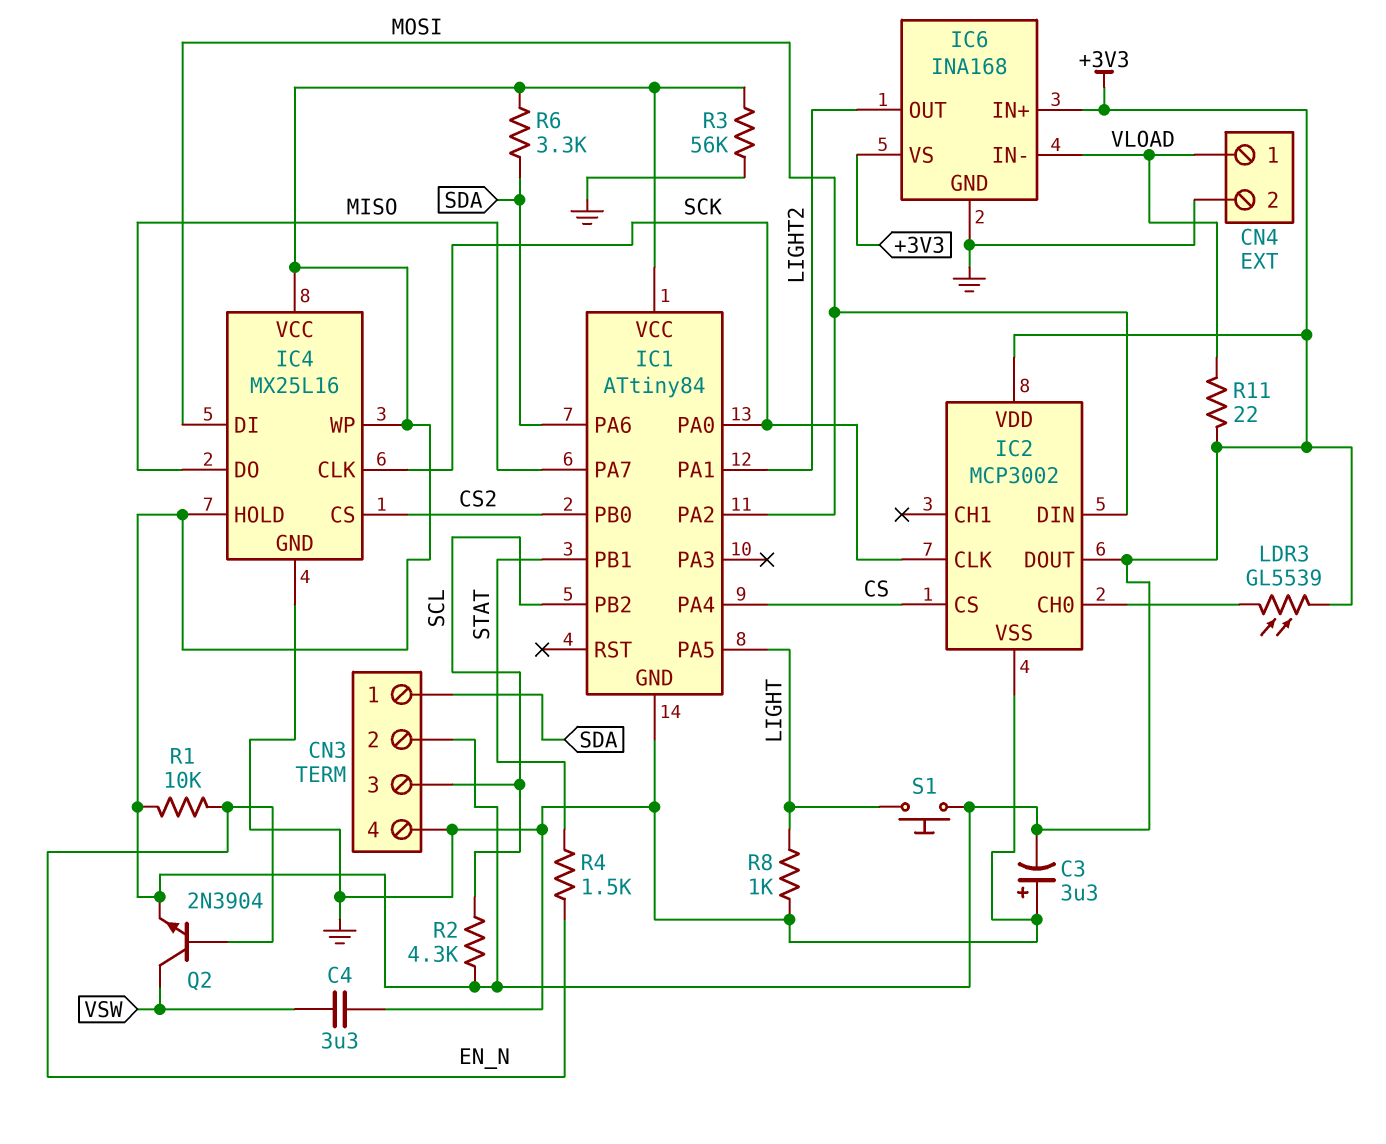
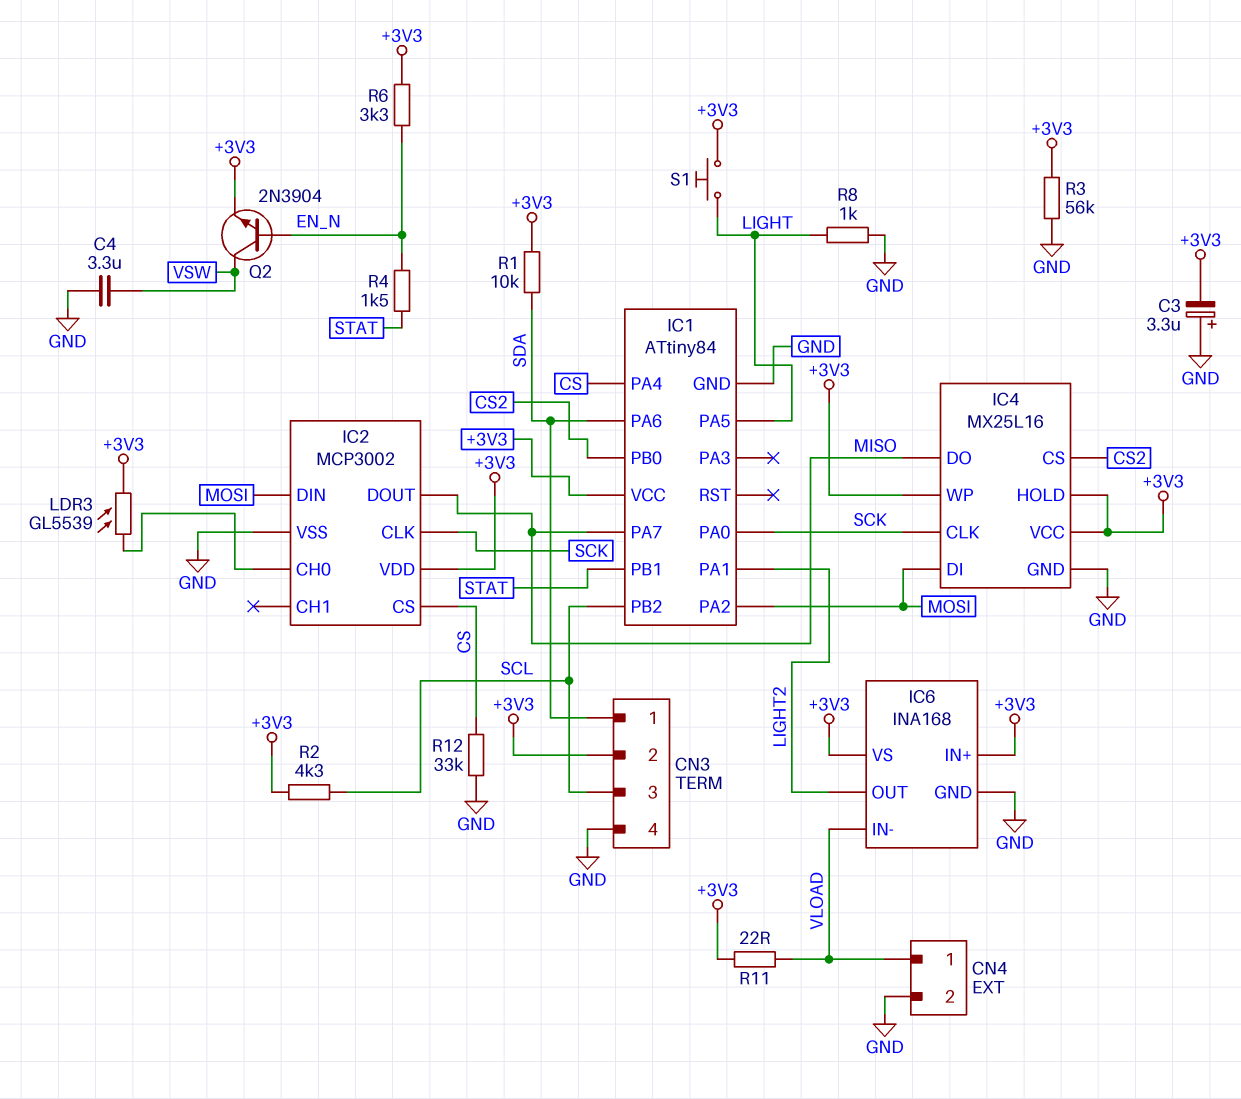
IC2 pin DOUT: +3V3 -> MISO
R1: 10k (+3V3, EN_N) -> 10k (+3V3, SDA)
R6: 3.3k (+3V3, SDA) -> 3.3k (+3V3, EN_N)
R12: none -> 33k (CS, GND)

